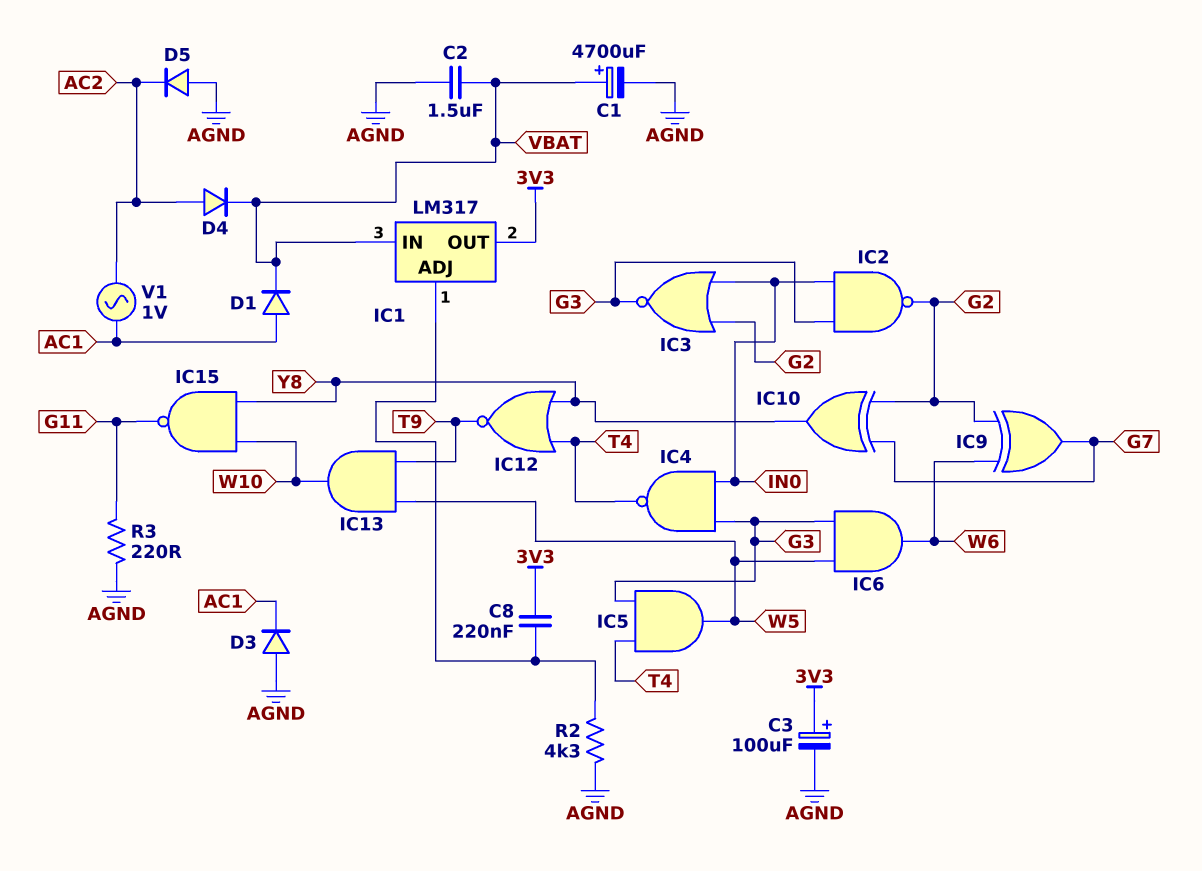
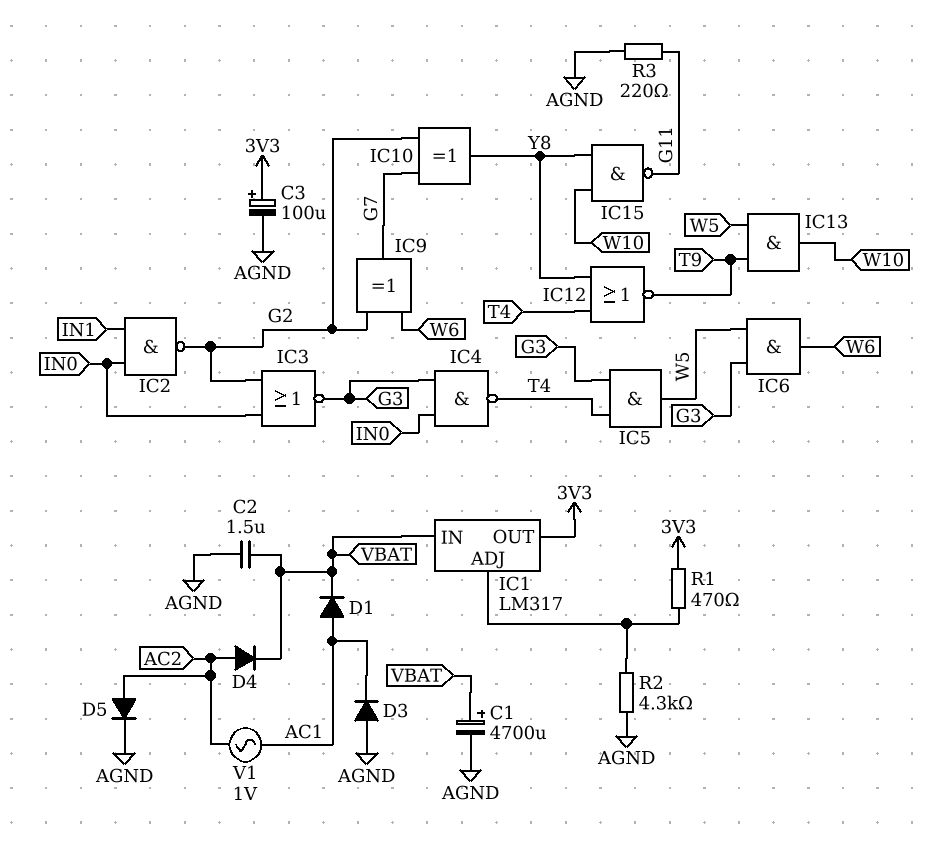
C8: 220nF (3V3, IC1/ADJ) -> none
D5: diode (A AGND, K AC2) -> diode (A AC2, K AGND)
IC2: NAND (in G3, in IN0, out G2) -> NAND (in IN0, in IN1, out G2)
R1: none -> 470 (3V3, IC1/ADJ)

